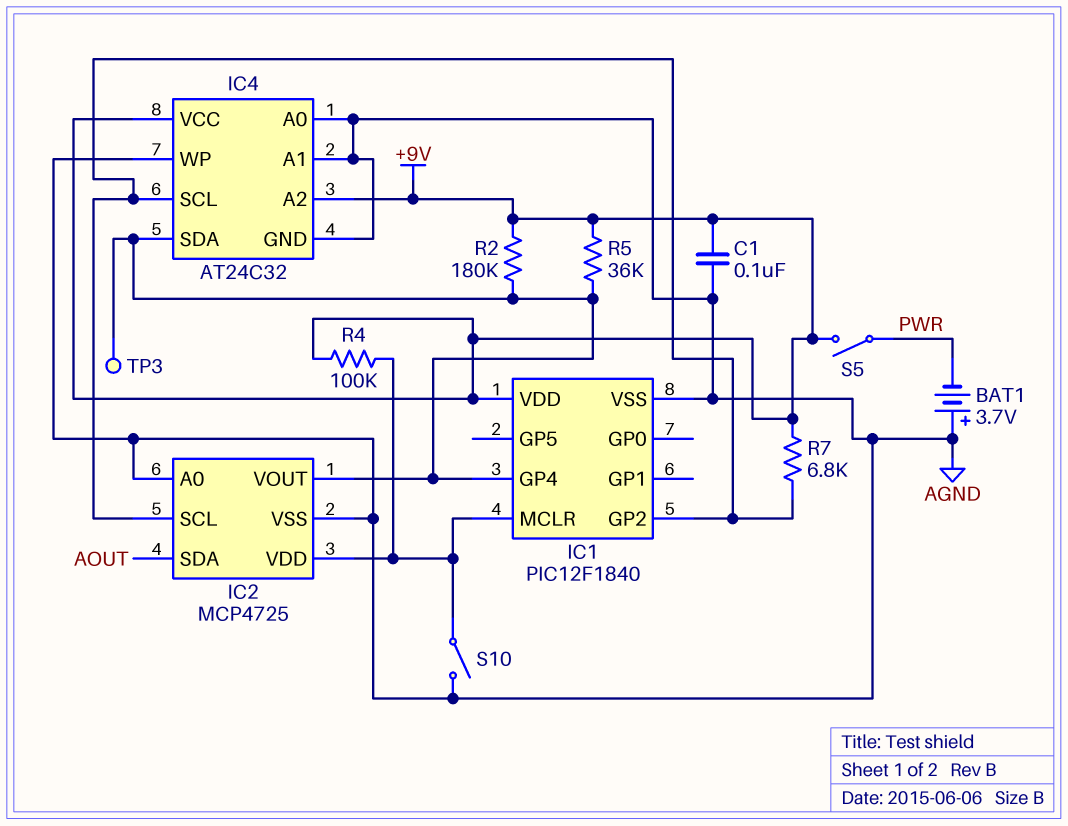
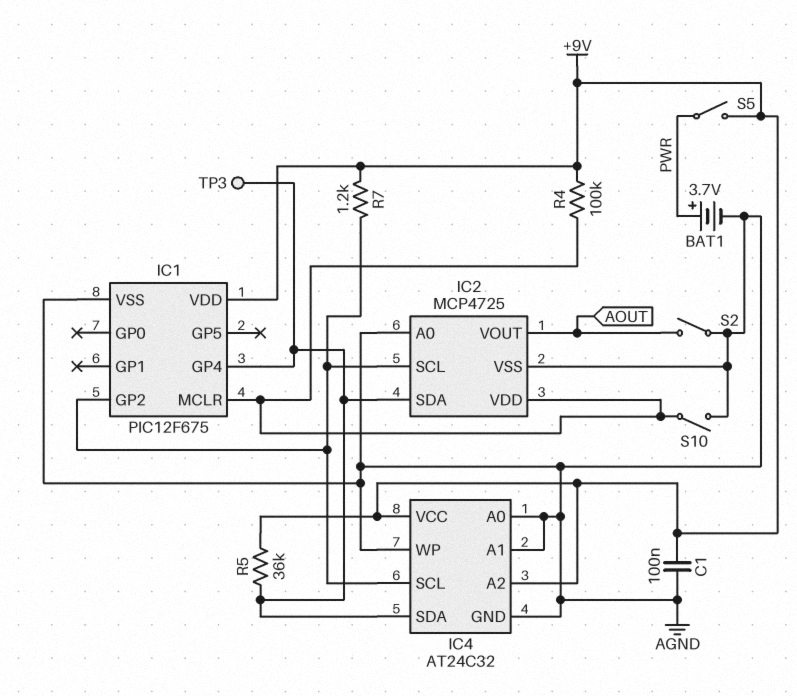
BAT1: 3.7V (plus AGND, minus PWR) -> 3.7V (plus PWR, minus AGND)
IC1: PIC12F1840 -> PIC12F675
IC2 pin SDA: AOUT -> IC1/GP4
IC2 pin VOUT: IC1/GP4 -> AOUT
R2: 180k (+9V, IC1/GP4) -> none
R7: 6.8k (+9V, IC1/GP2) -> 1.2k (+9V, IC1/GP2)
S2: none -> switch (AGND, AOUT)

